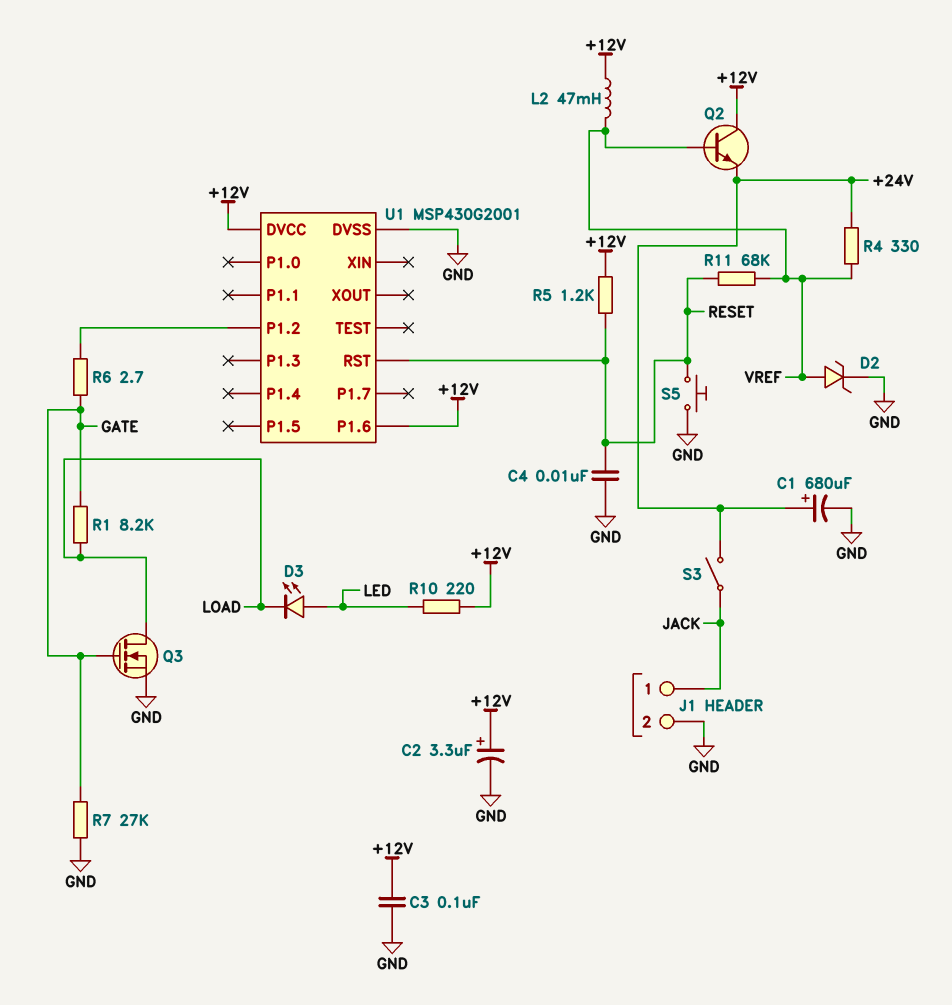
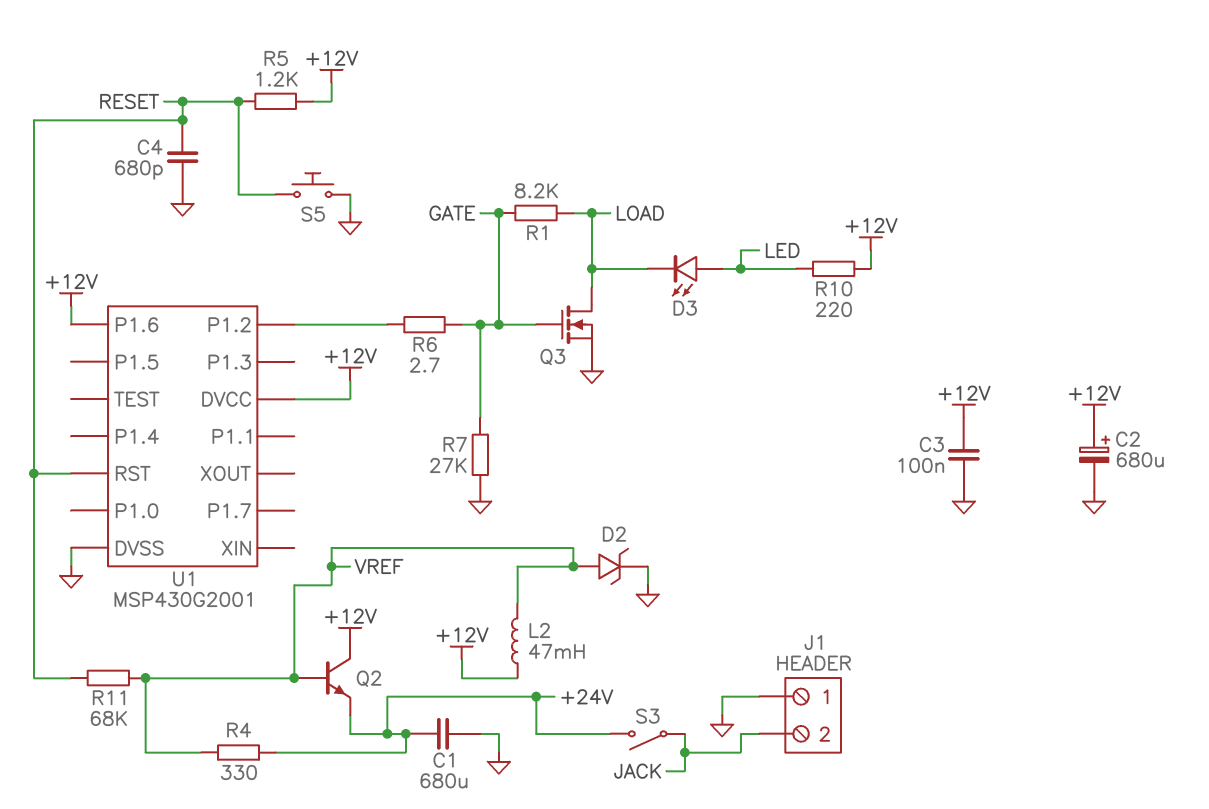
C1: 680uF (plus +24V, minus GND) -> 680uF (+24V, GND)
C2: 3.3uF (plus +12V, minus GND) -> 680uF (plus +12V, minus GND)
C4: 10nF (GND, RESET) -> 680pF (GND, RESET)
J1 pin 1: JACK -> GND
J1 pin 2: GND -> JACK

